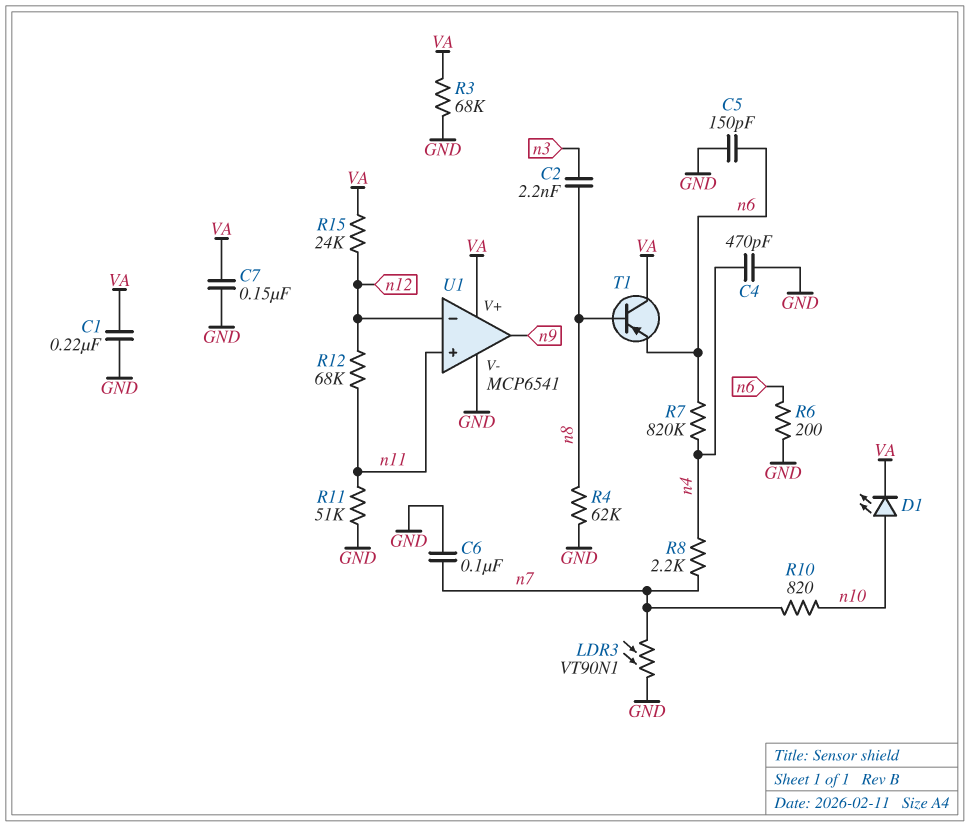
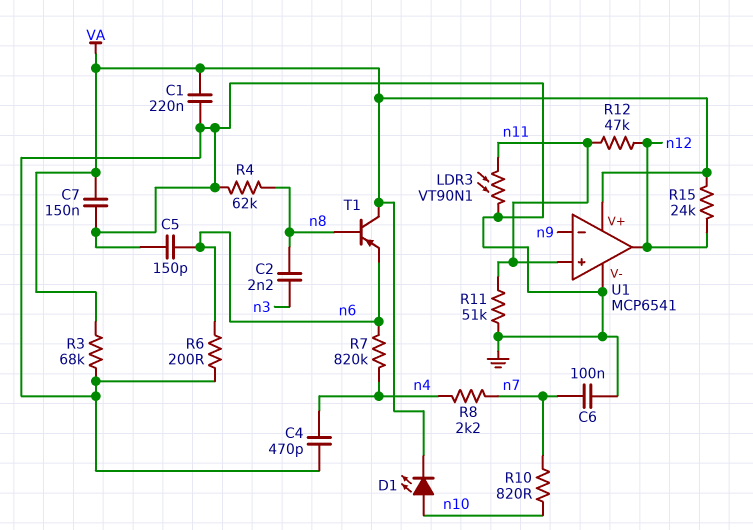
LDR3: VT90N1 (GND, n7) -> VT90N1 (GND, n11)
R12: 68k (n11, n12) -> 47k (n11, n12)
U1 pin in-: n12 -> n9
U1 pin out: n9 -> n12

